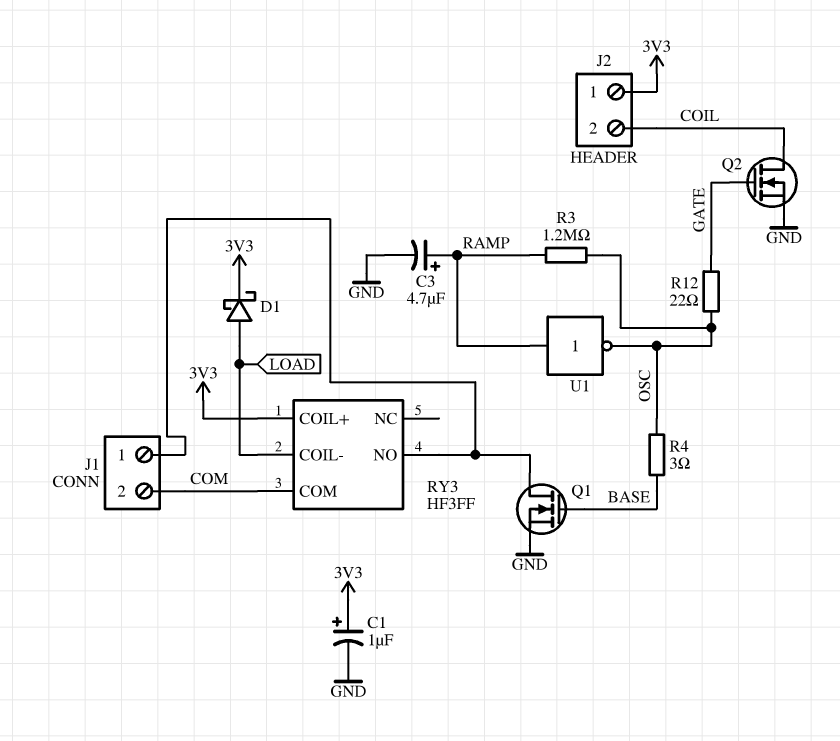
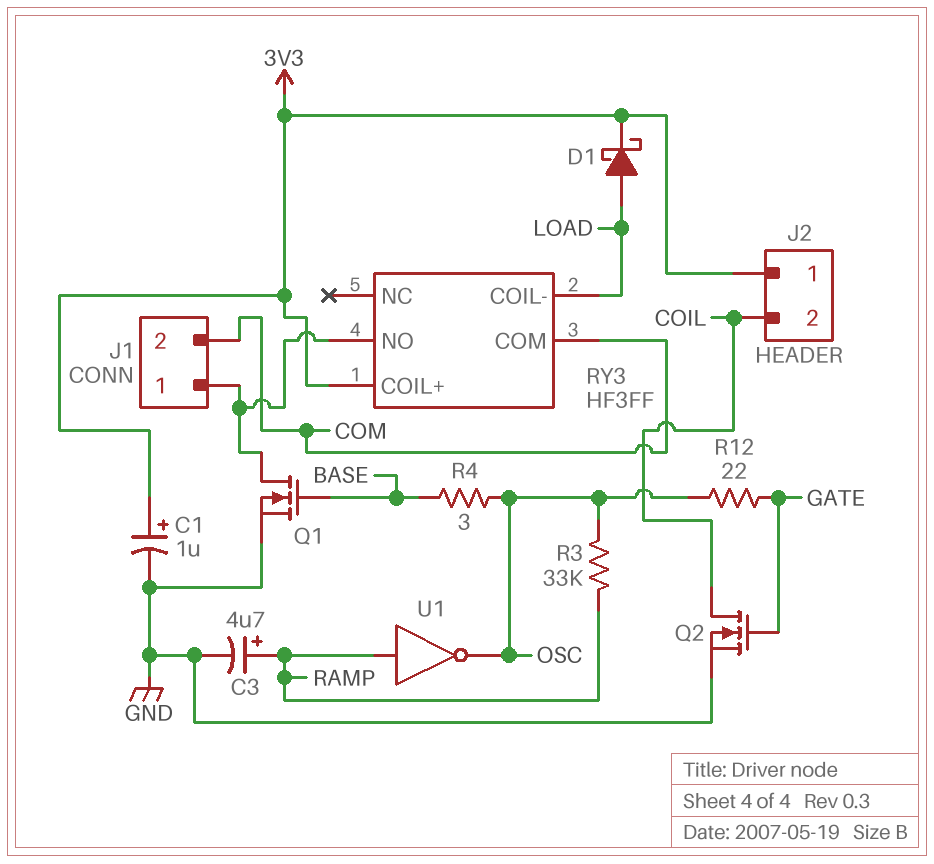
R3: 1.2M (OSC, RAMP) -> 33k (OSC, RAMP)

